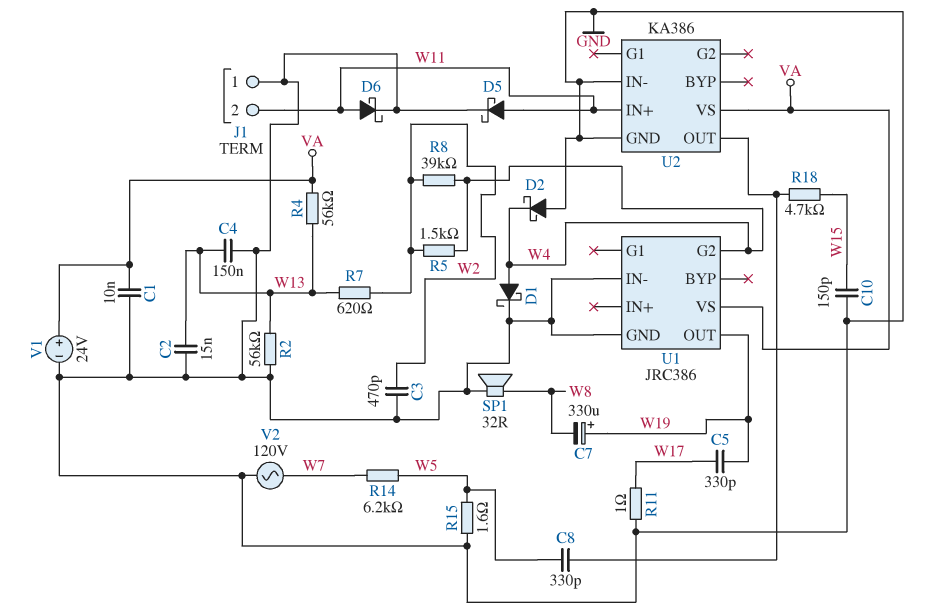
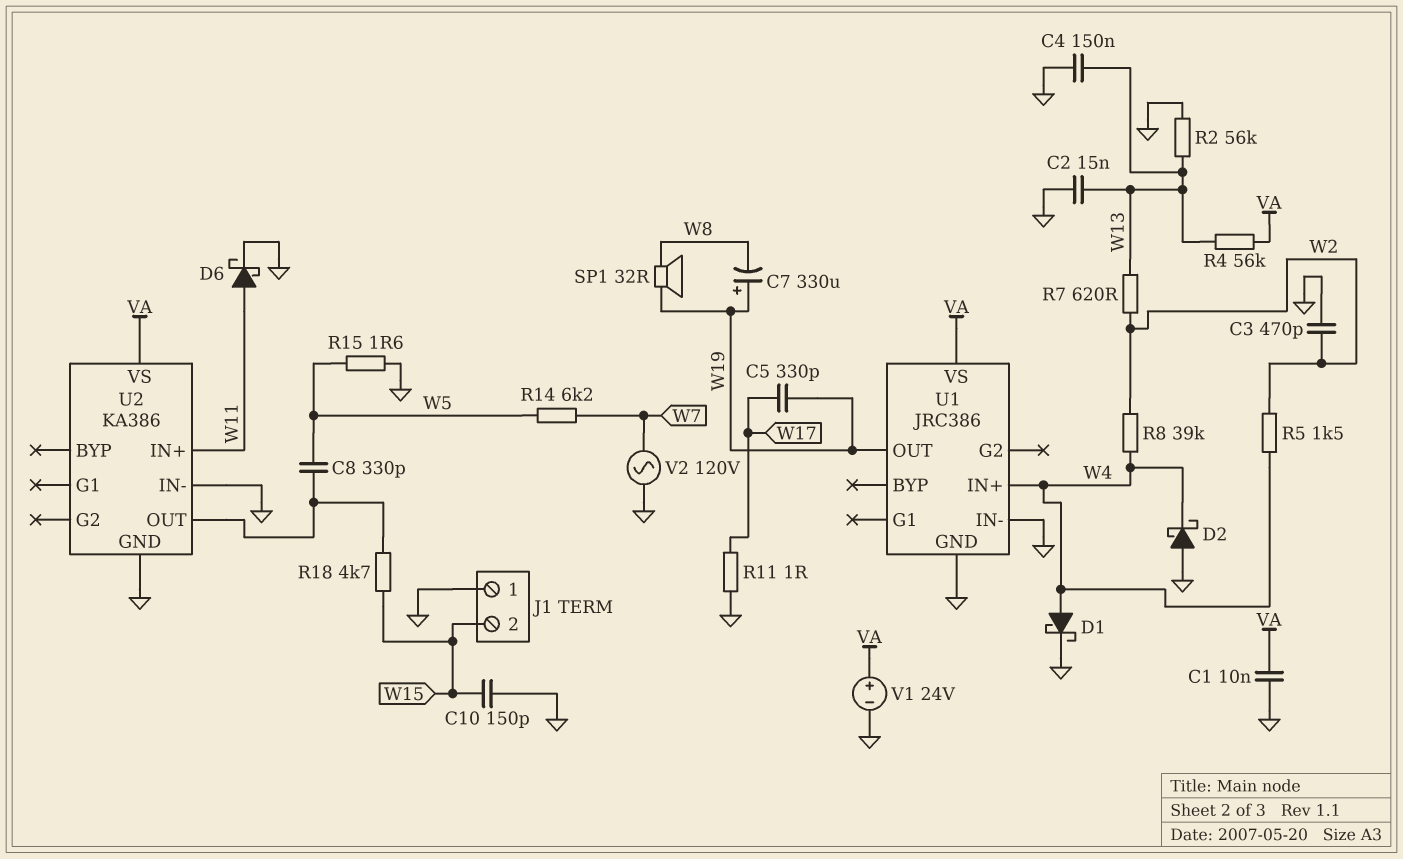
D5: schottky (A W11, K GND) -> none
J1 pin 2: W11 -> W15
SP1: speaker 32R (GND, W8) -> speaker 32R (W8, W19)
U1 pin G2: W4 -> none
U1 pin IN+: none -> W4

